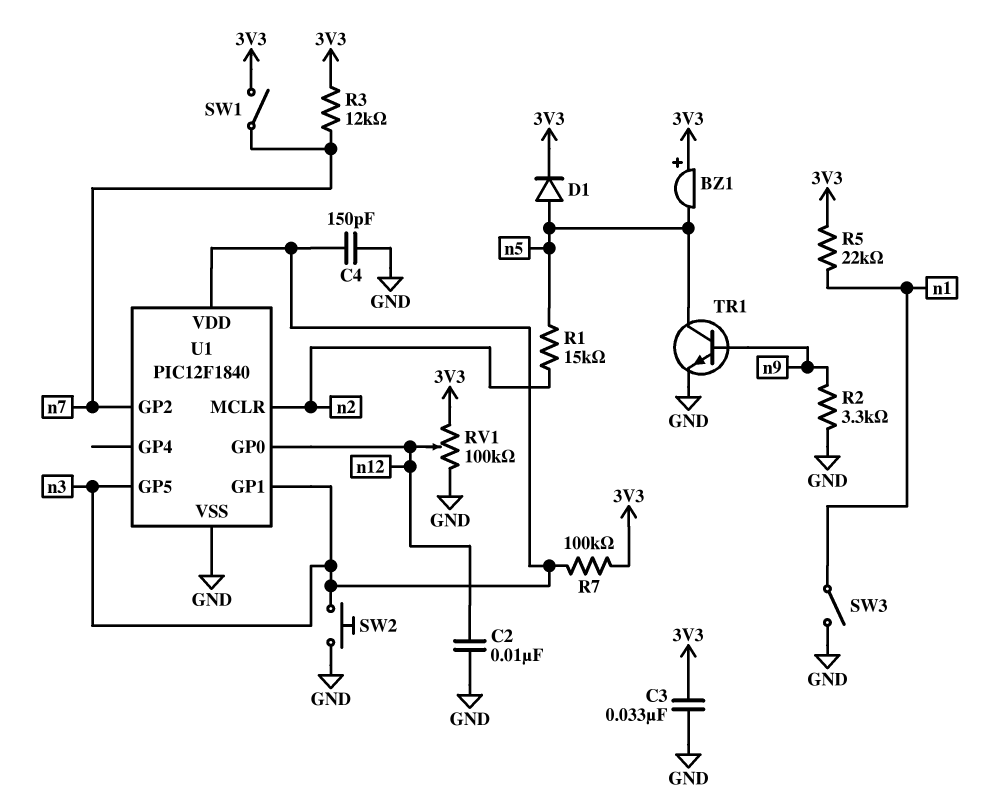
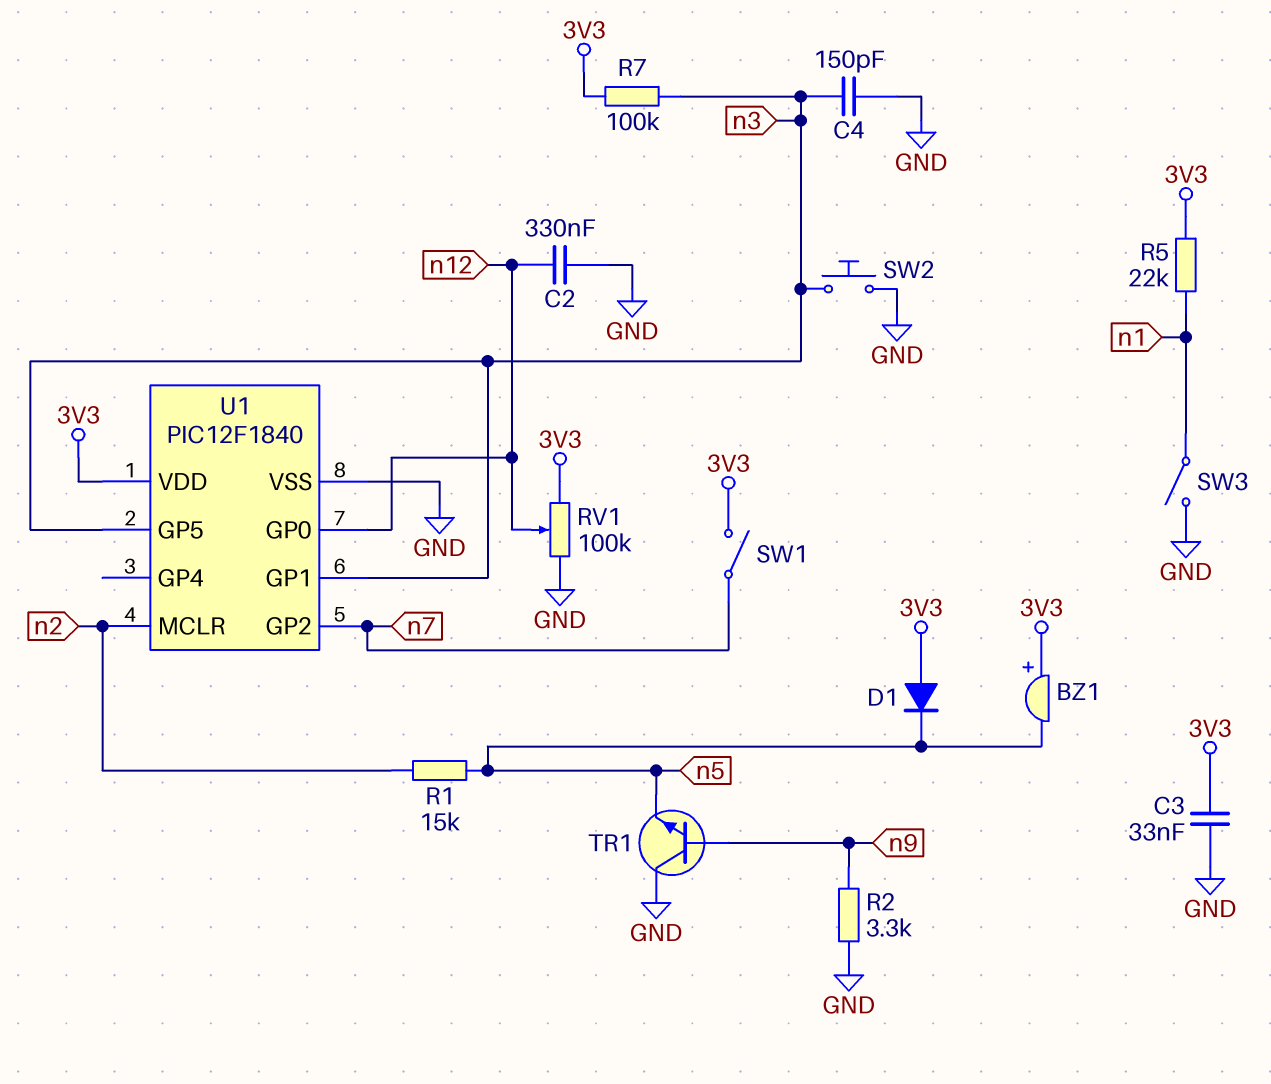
C2: 10nF (GND, n12) -> 330nF (GND, n12)
D1: diode (A n5, K 3V3) -> diode (A 3V3, K n5)
R3: 12k (3V3, n7) -> none
TR1: NPN (B n9, C n5, E GND) -> NPN (B n9, C GND, E n5)
U1 pin VDD: n3 -> 3V3

